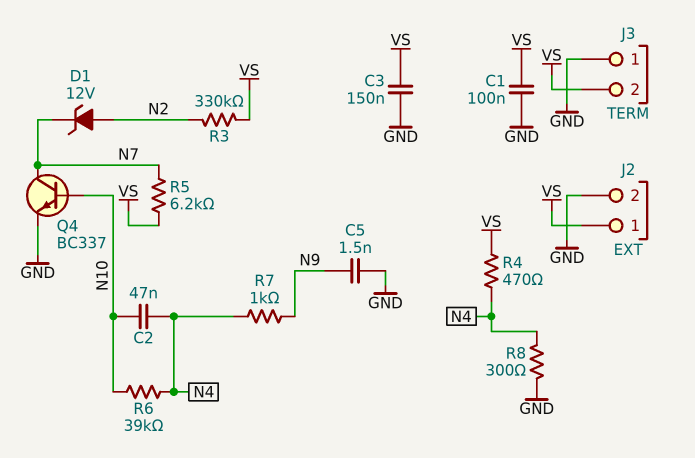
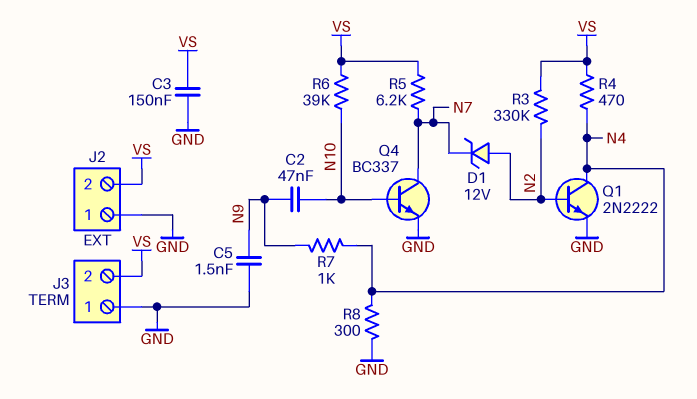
C1: 100nF (GND, VS) -> none
C2: 47nF (N4, N10) -> 47nF (N9, N10)
J2 pin 1: VS -> GND
J2 pin 2: GND -> VS
Q1: none -> NPN 2N2222 (B N2, C N4, E GND)
R6: 39k (N4, N10) -> 39k (N10, VS)

